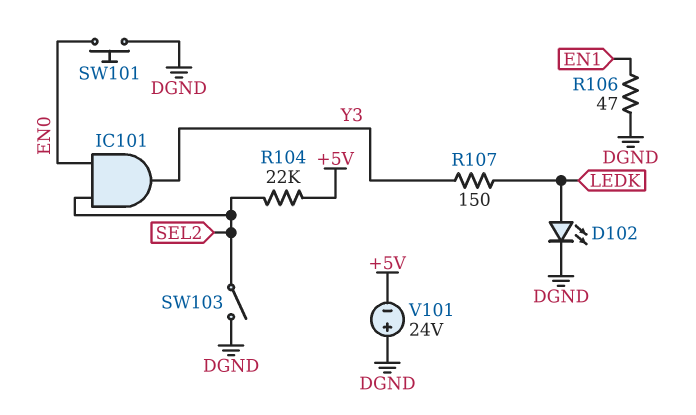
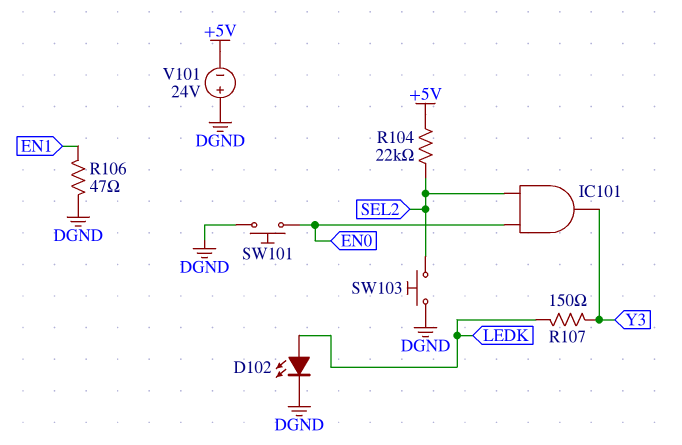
SW103: switch (DGND, SEL2) -> button (DGND, SEL2)

